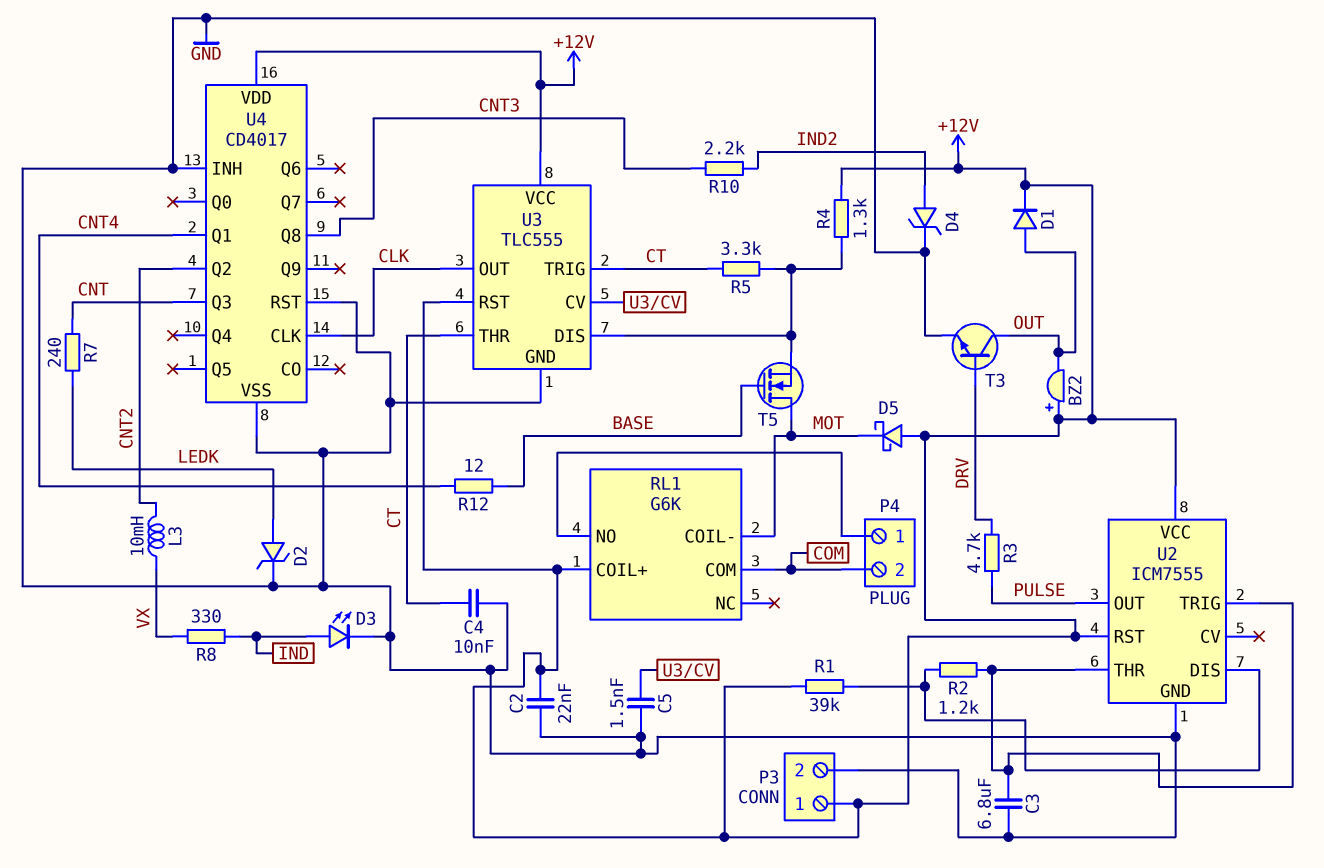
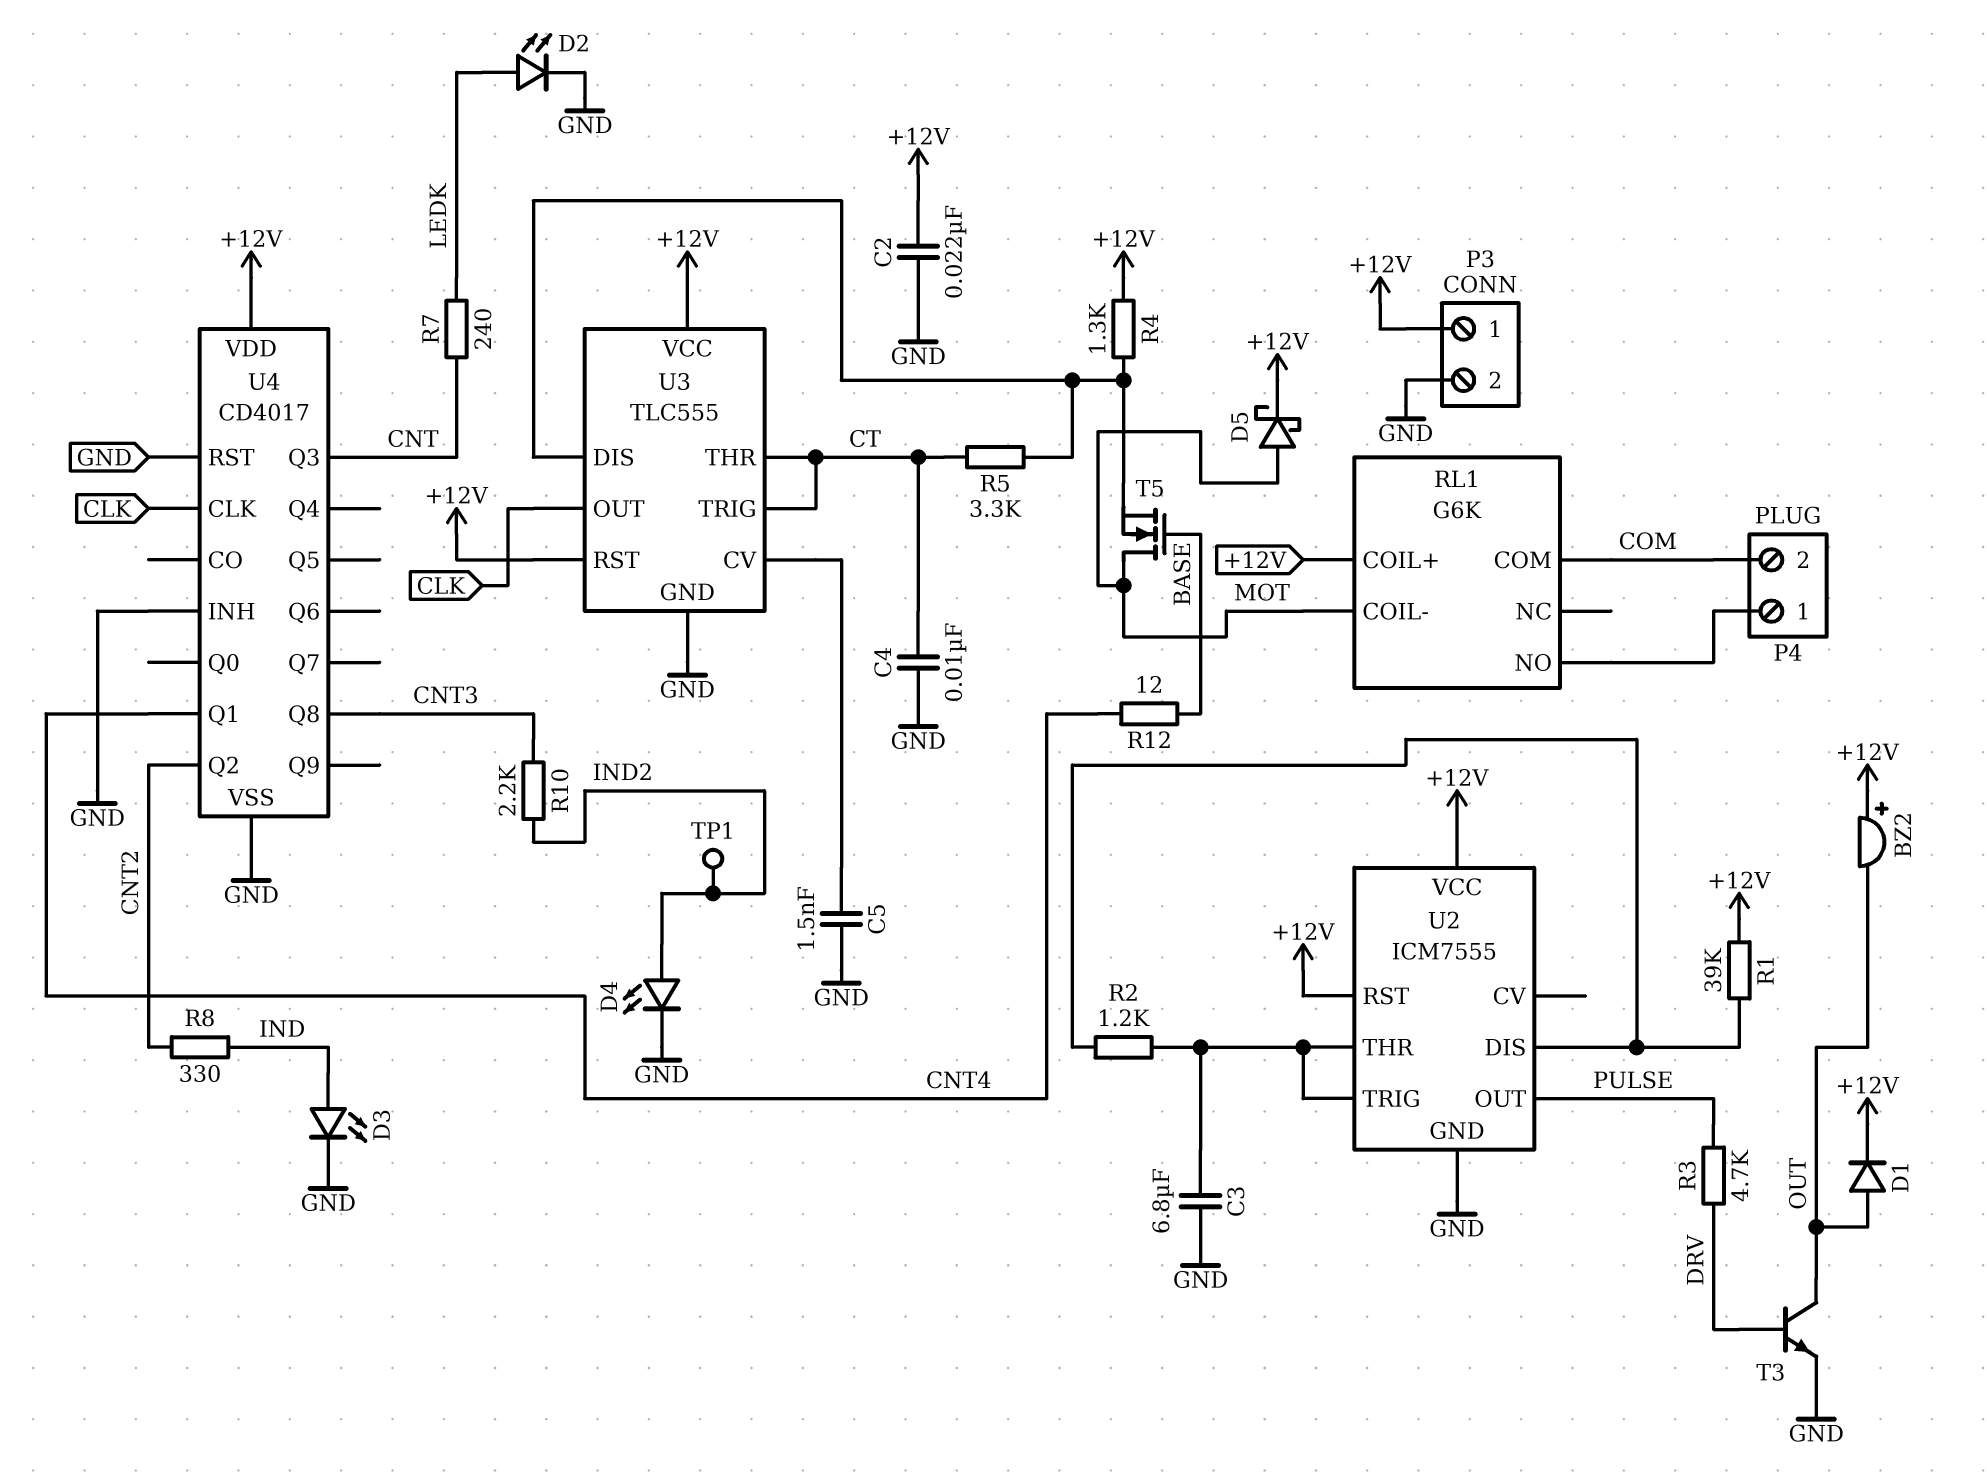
D2: zener (A LEDK, K GND) -> LED (A LEDK, K GND)
D4: zener (A IND2, K GND) -> LED (A IND2, K GND)
D5: schottky (A +12V, K MOT) -> schottky (A MOT, K +12V)
L3: 10mH (CNT2, VX) -> none
R8: 330 (IND, VX) -> 330 (CNT2, IND)
TP1: none -> test point (IND2)

